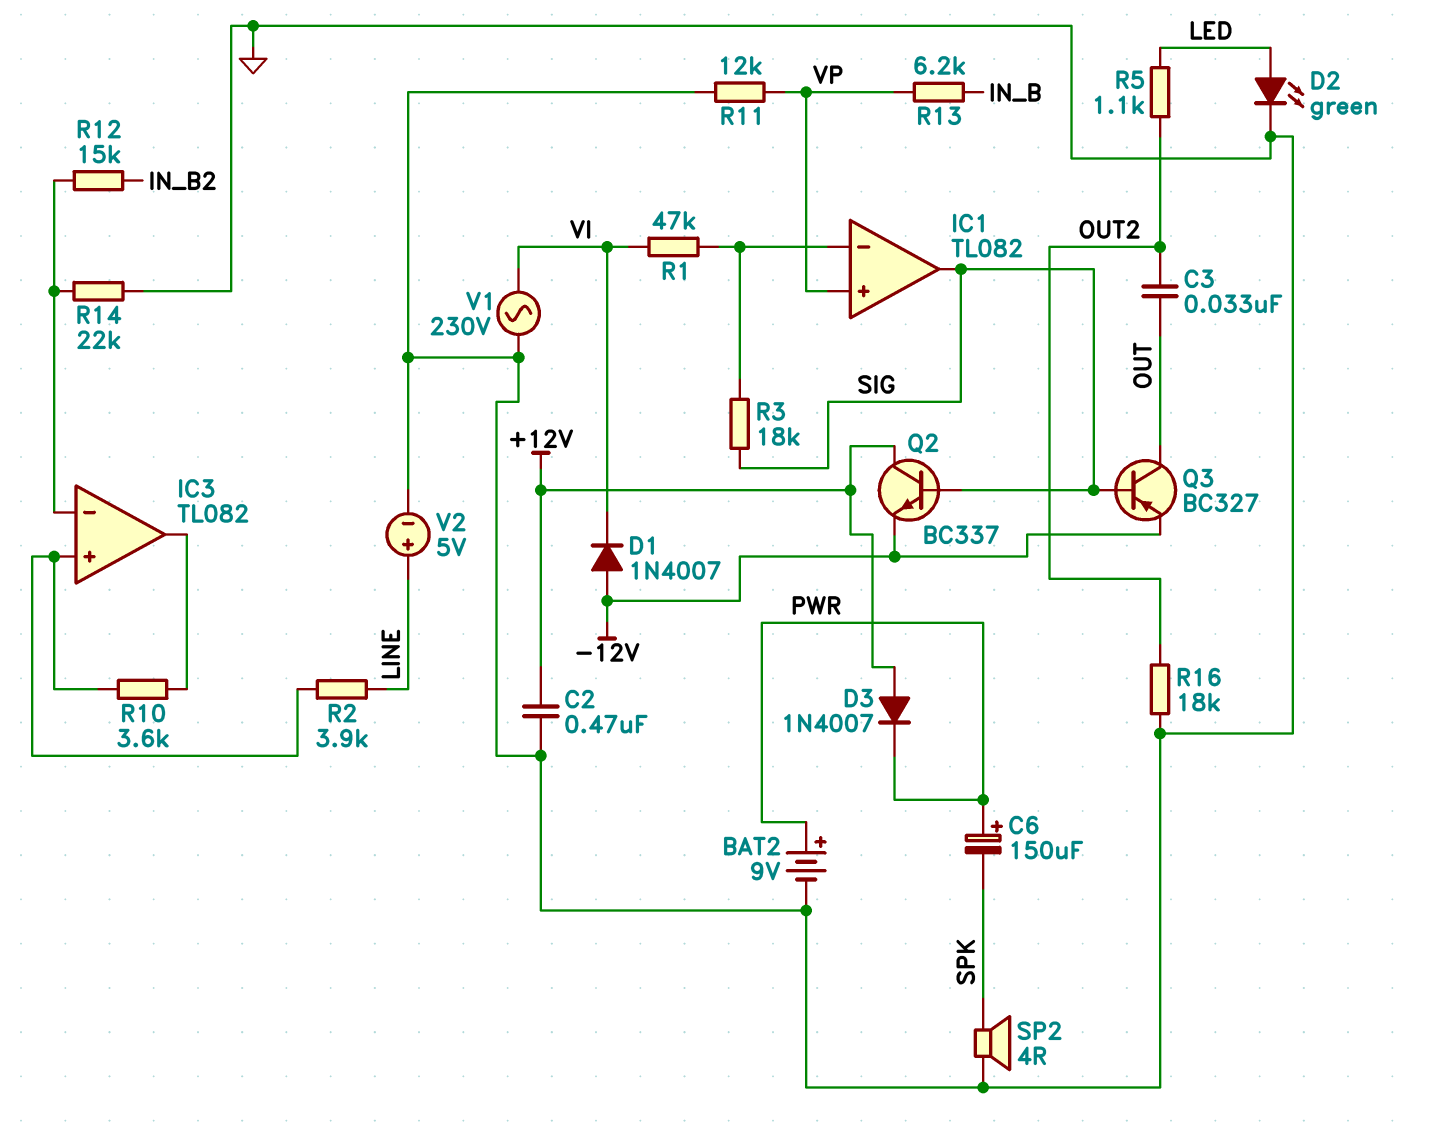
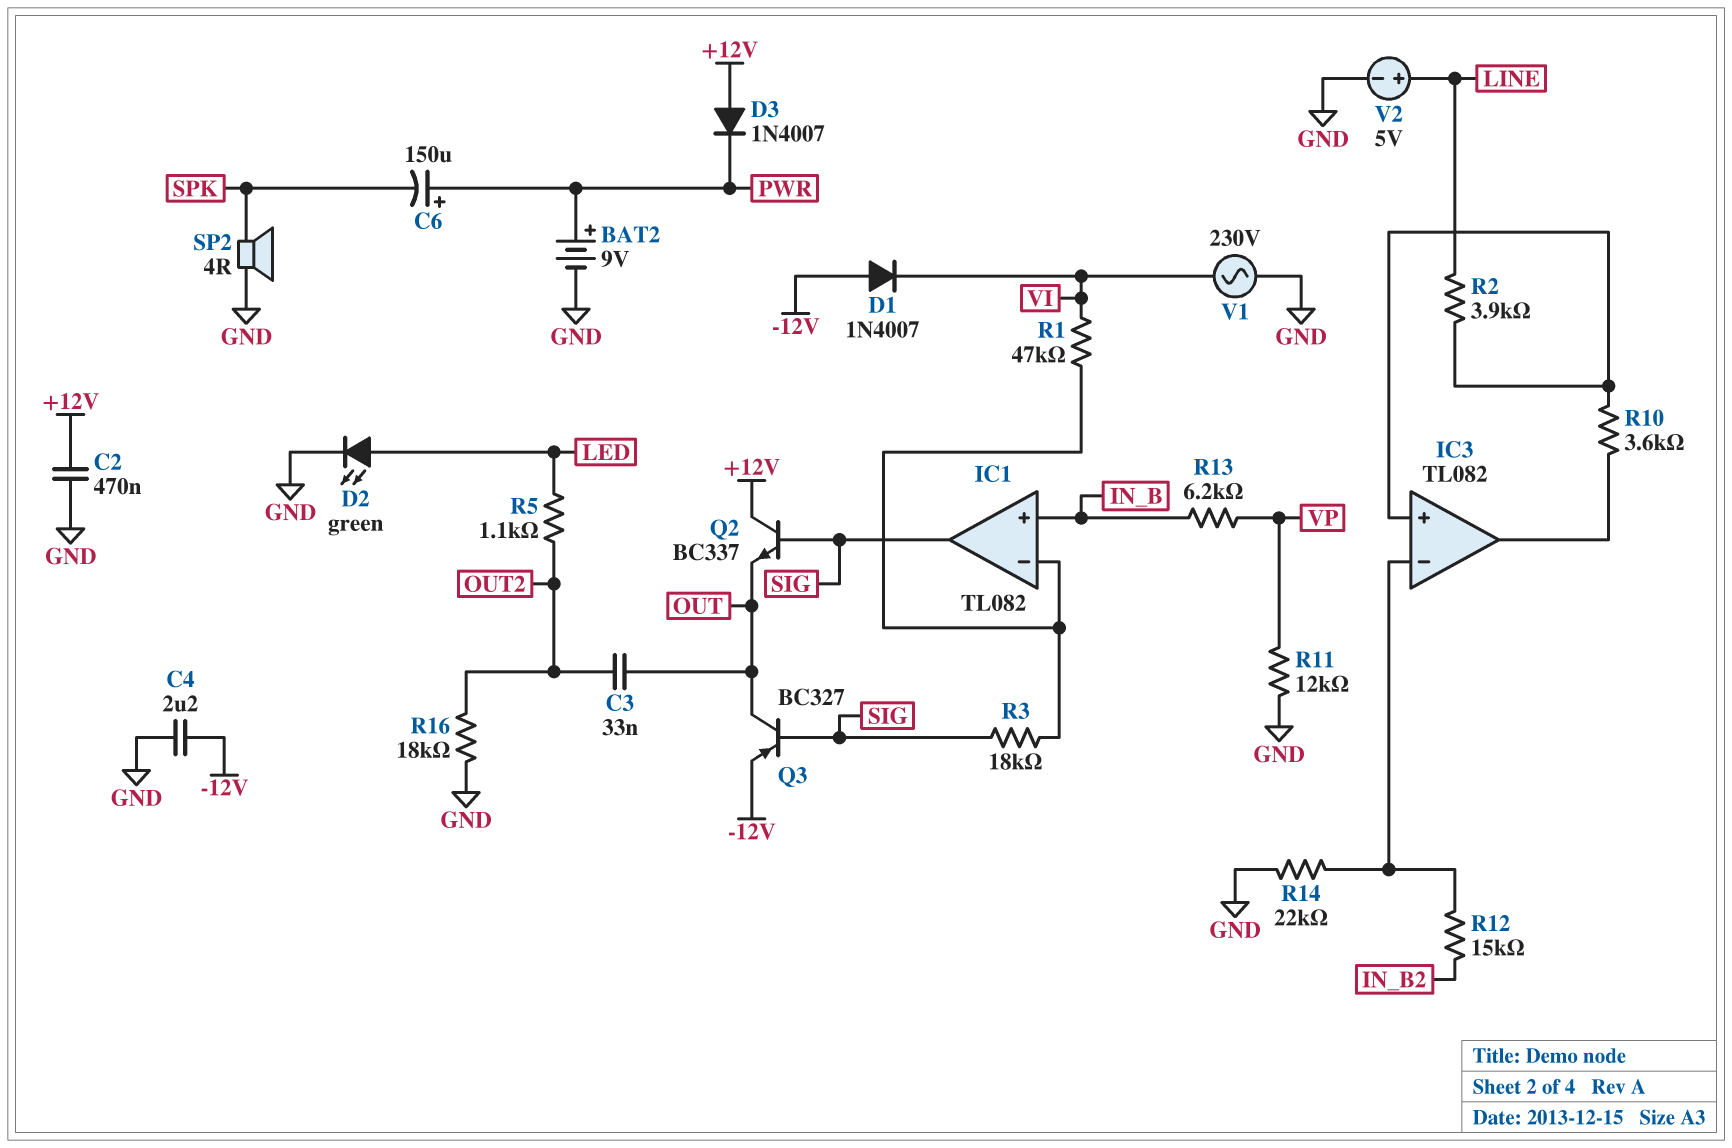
C4: none -> 2.2uF (-12V, GND)
IC1 pin in+: VP -> IN_B
Q2: NPN BC337 (B SIG, C +12V, E -12V) -> NPN BC337 (B SIG, C +12V, E OUT)

